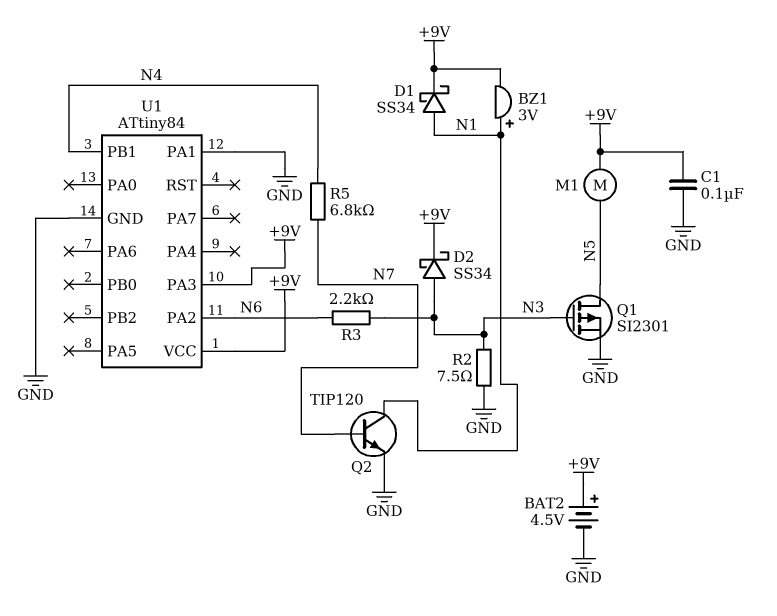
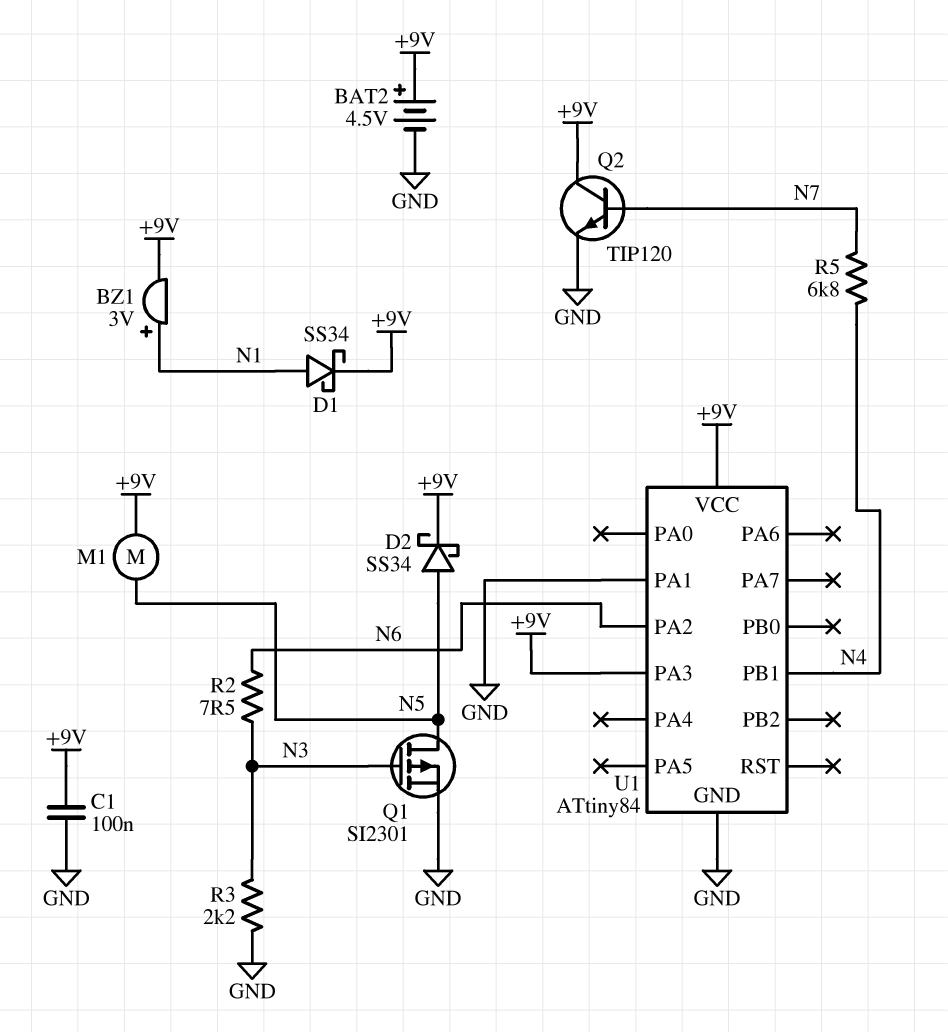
D2: schottky SS34 (A N3, K +9V) -> schottky SS34 (A N5, K +9V)
Q2: NPN TIP120 (B N7, C N1, E GND) -> NPN TIP120 (B N7, C +9V, E GND)
R2: 7.5 (GND, N3) -> 7.5 (N3, N6)
R3: 2.2k (N3, N6) -> 2.2k (GND, N3)

